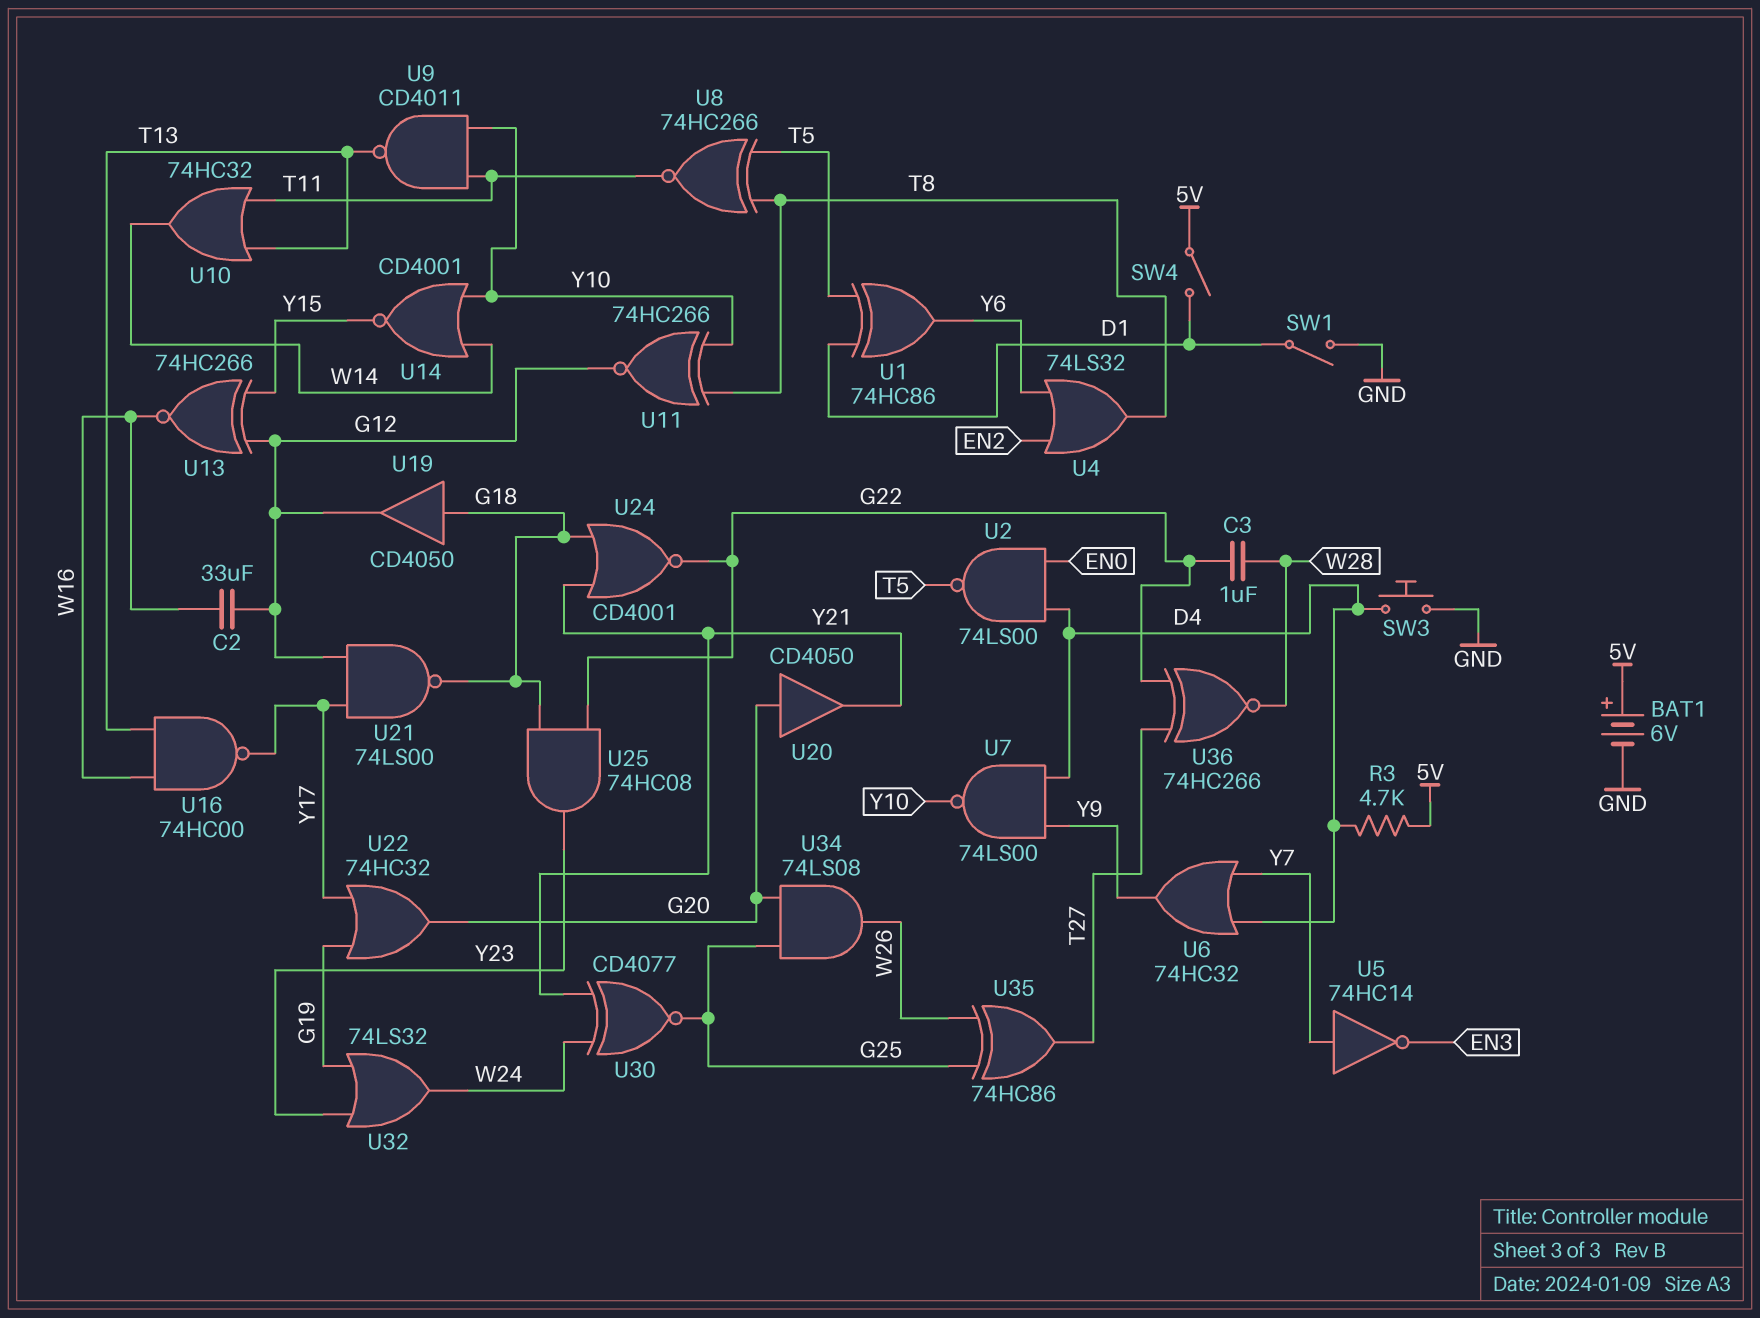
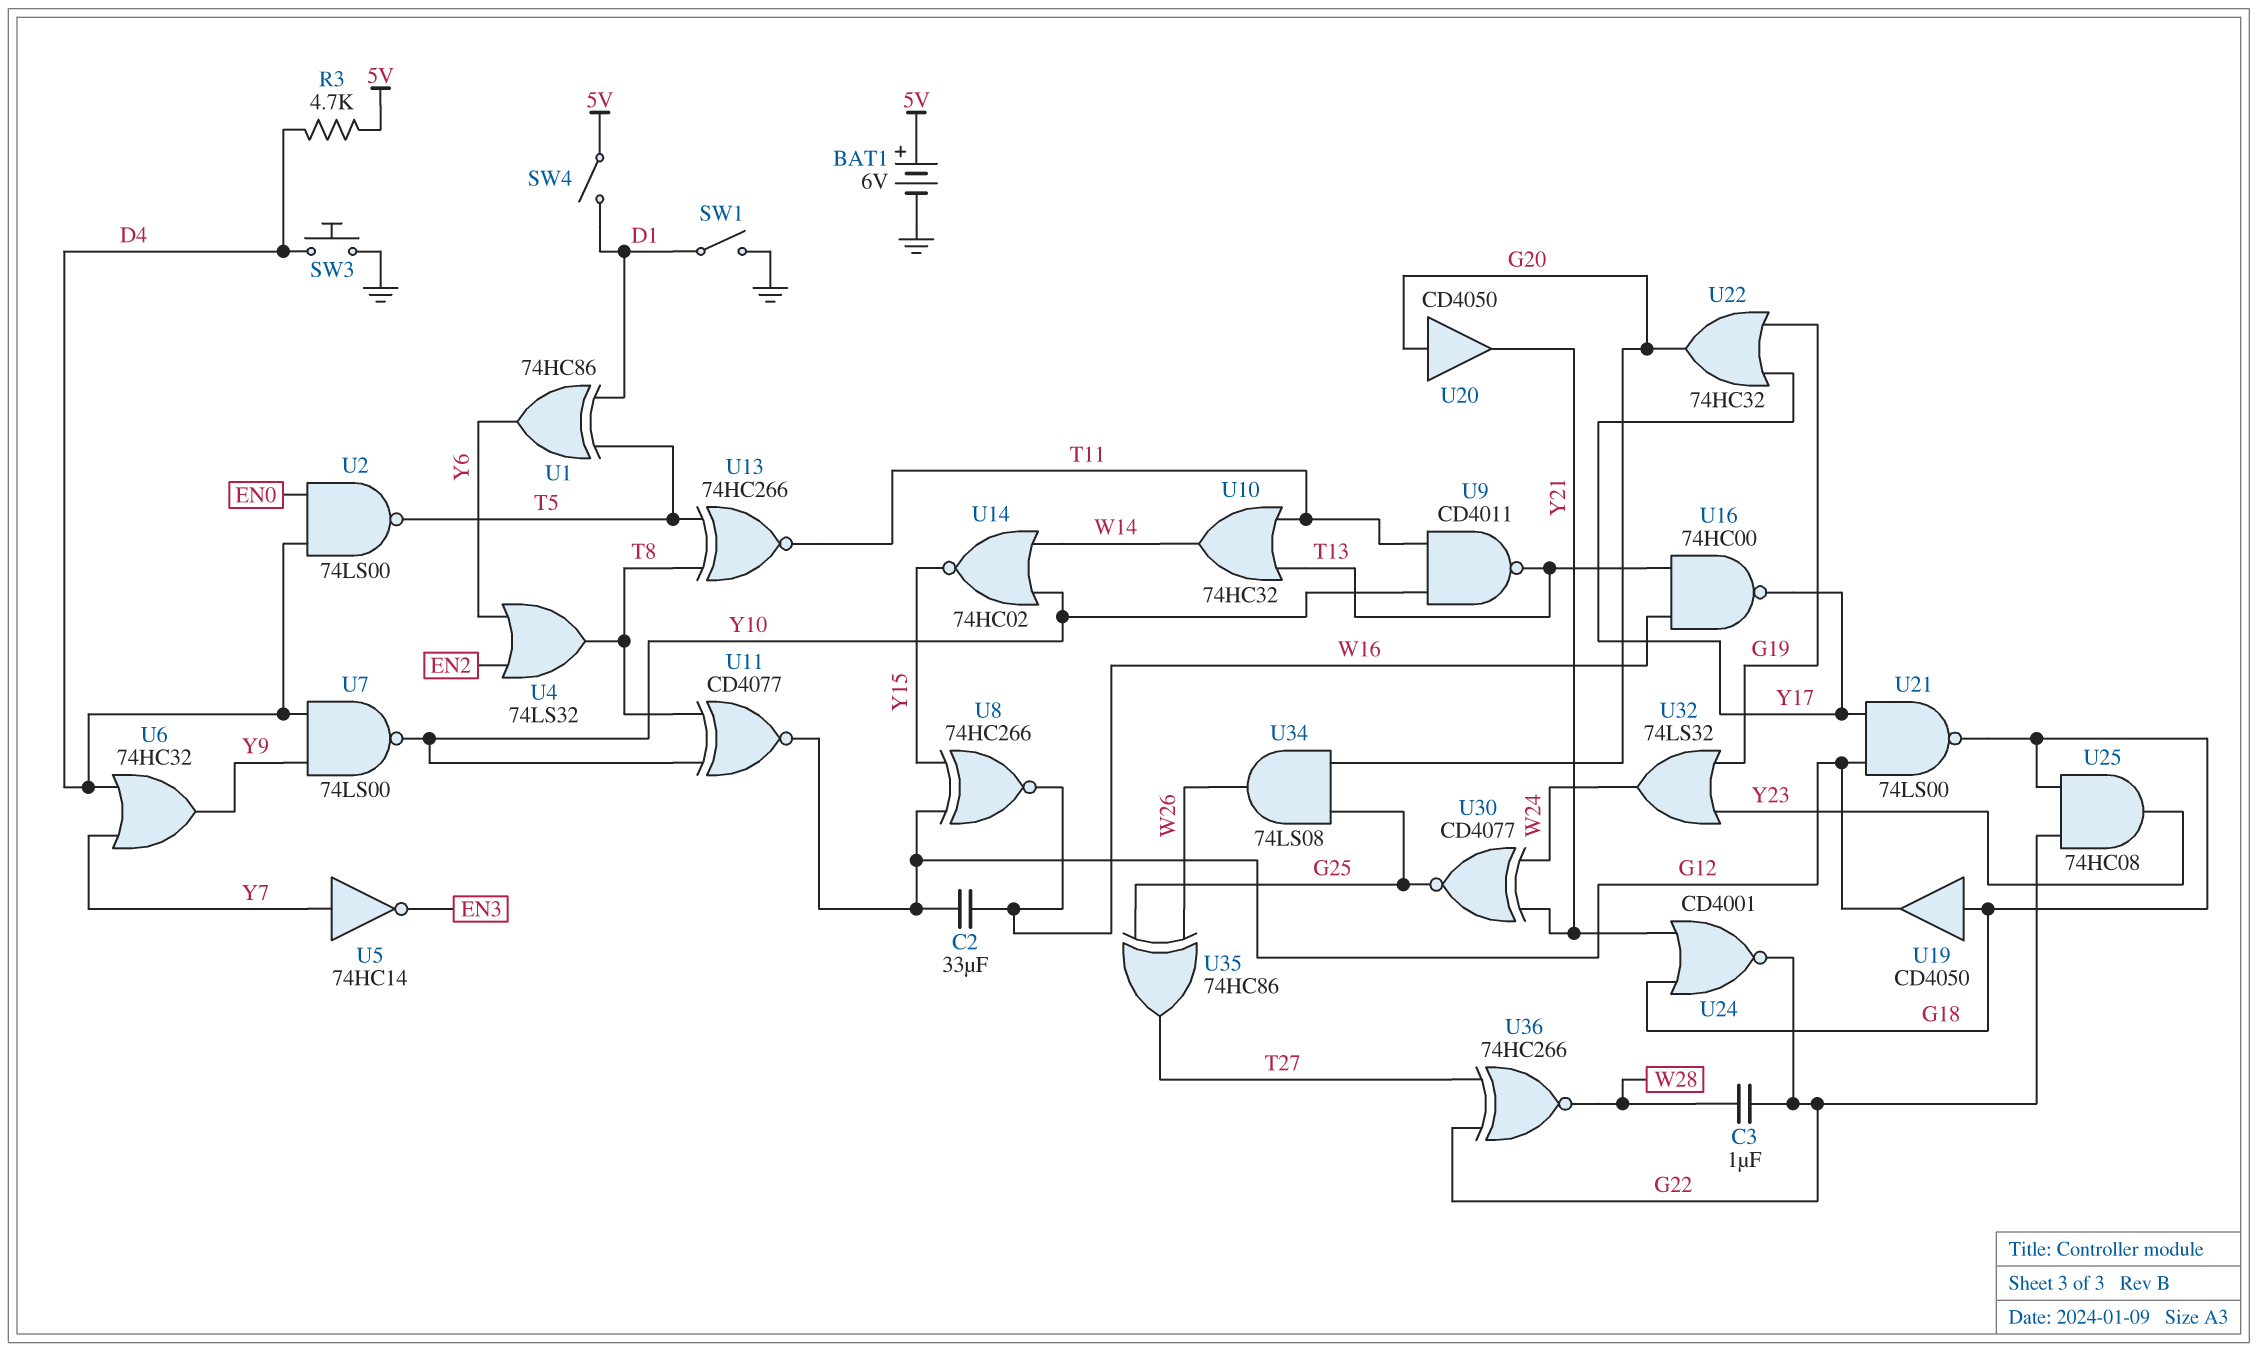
U8: XNOR 74HC266 (in T5, in T8, out T11) -> XNOR 74HC266 (in G12, in Y15, out W16)
U11: XNOR 74HC266 (in T8, in Y10, out G12) -> XNOR CD4077 (in T8, in Y10, out G12)
U13: XNOR 74HC266 (in G12, in Y15, out W16) -> XNOR 74HC266 (in T5, in T8, out T11)
U14: NOR CD4001 (in W14, in Y10, out Y15) -> NOR 74HC02 (in W14, in Y10, out Y15)

